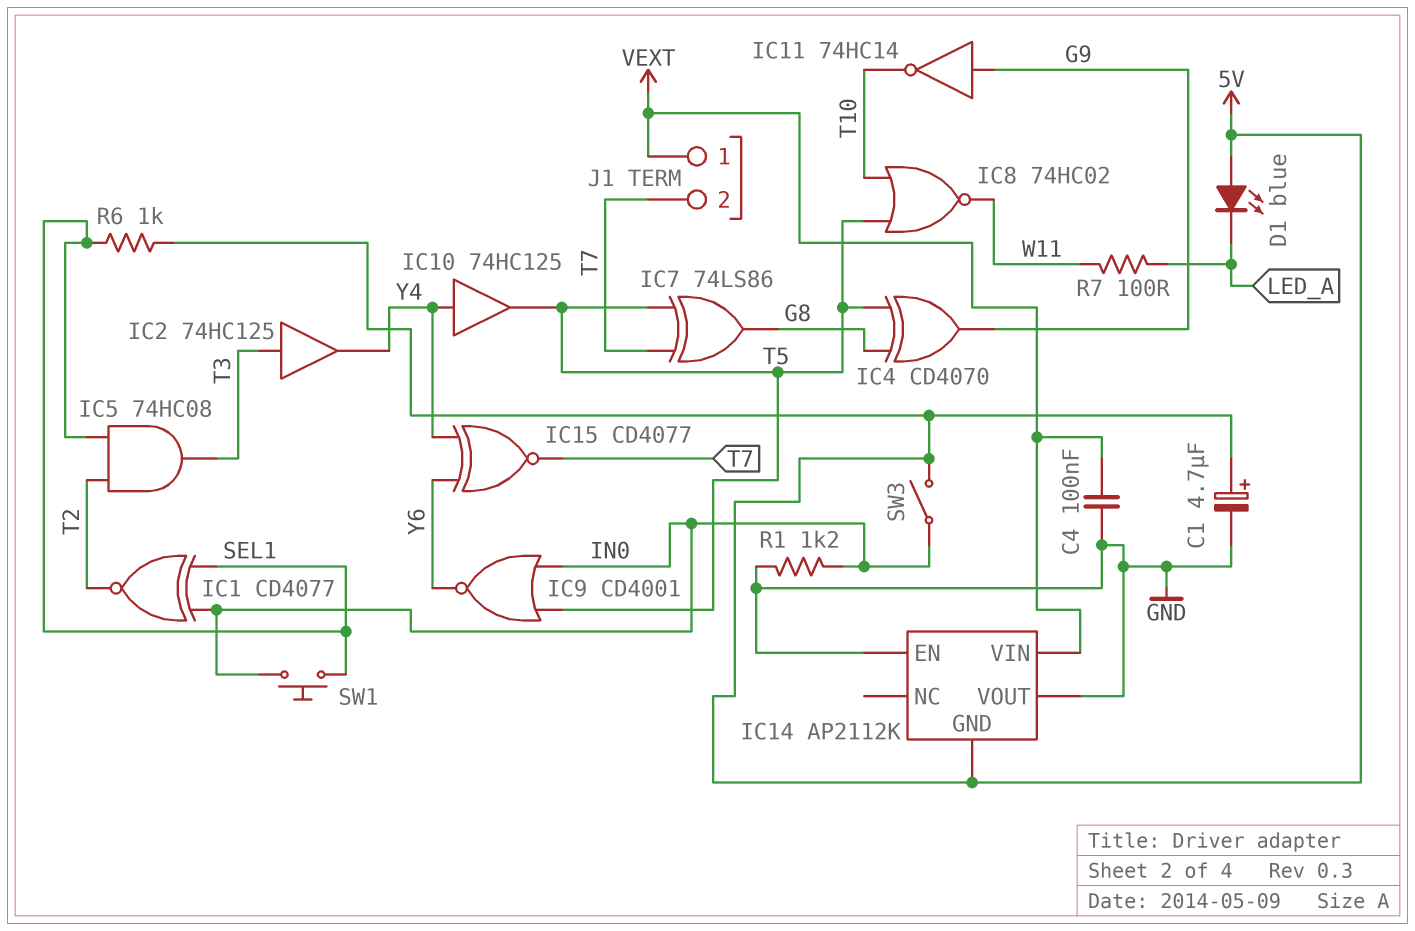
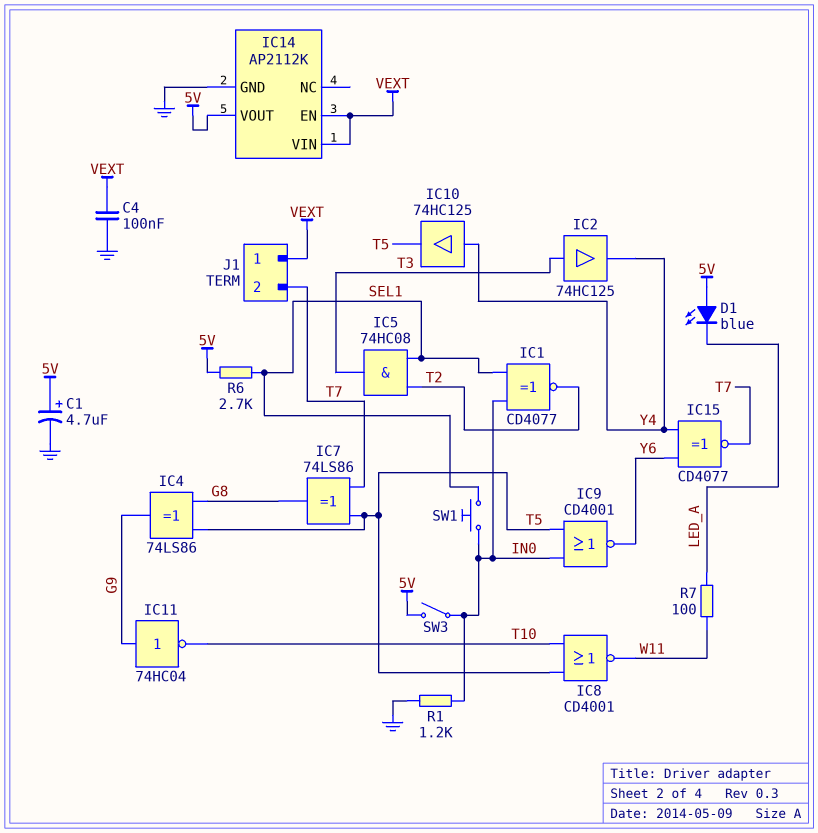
IC4: XOR CD4070 (in G8, in T5, out G9) -> XOR 74LS86 (in G8, in T5, out G9)
IC8: NOR 74HC02 (in T5, in T10, out W11) -> NOR CD4001 (in T5, in T10, out W11)
IC11: NOT 74HC14 (in G9, out T10) -> NOT 74HC04 (in G9, out T10)
IC14 pin EN: GND -> VEXT
IC14 pin GND: 5V -> GND
IC14 pin VOUT: GND -> 5V
R6: 1k (5V, SEL1) -> 2.7k (5V, SEL1)

